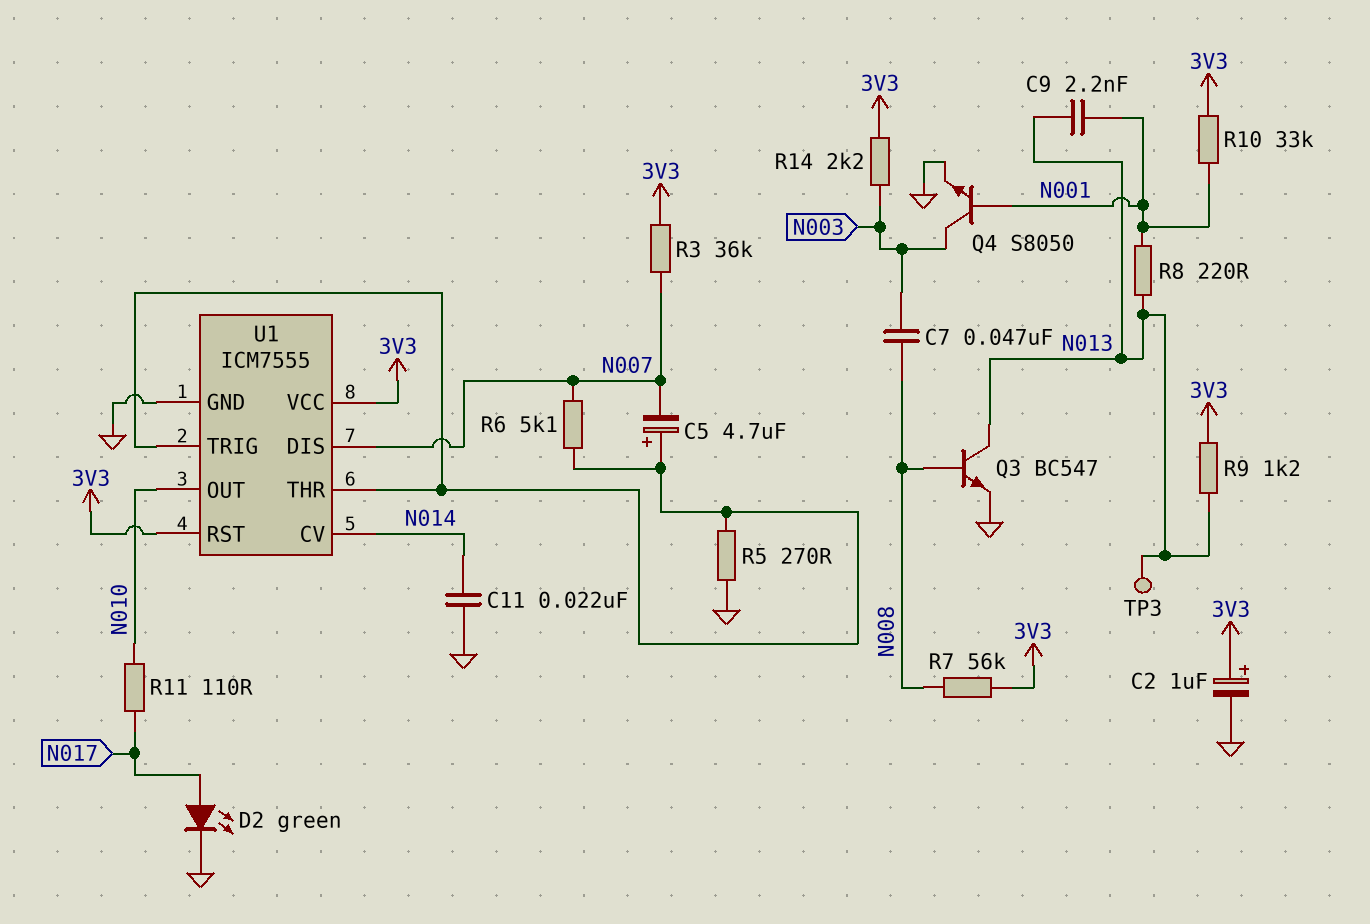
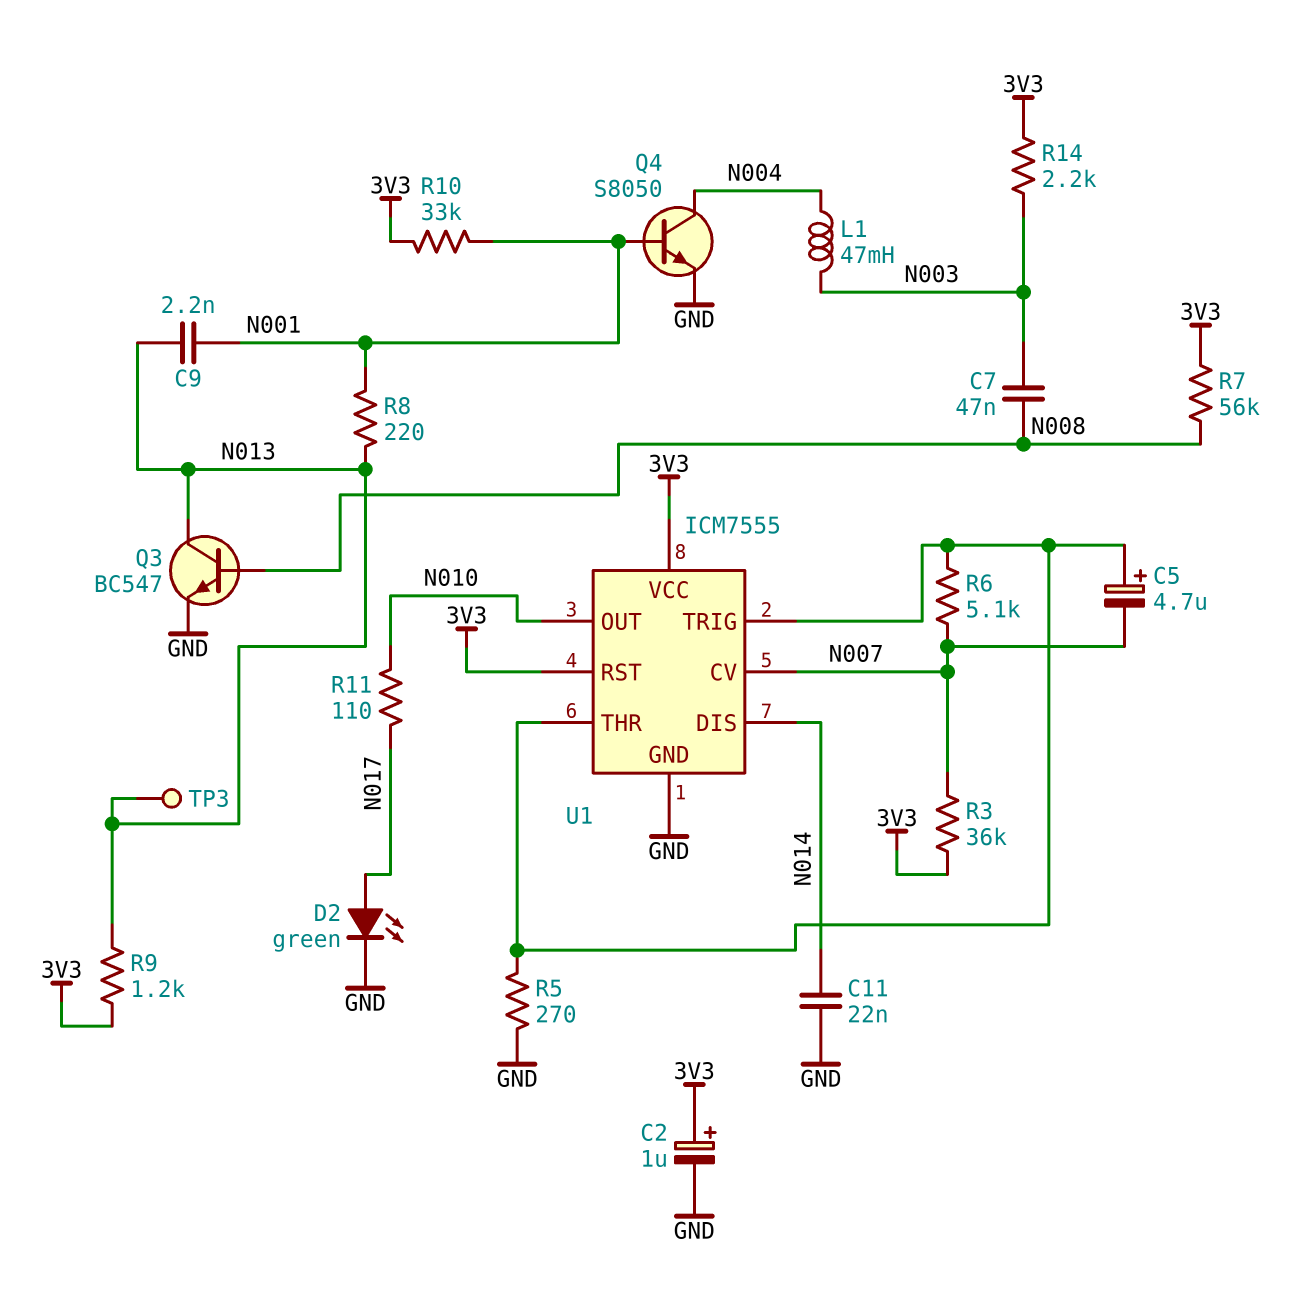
L1: none -> 47mH (N003, N004)
Q4: NPN S8050 (B N001, C N003, E GND) -> NPN S8050 (B N001, C N004, E GND)
U1 pin CV: N014 -> N007
U1 pin DIS: N007 -> N014

